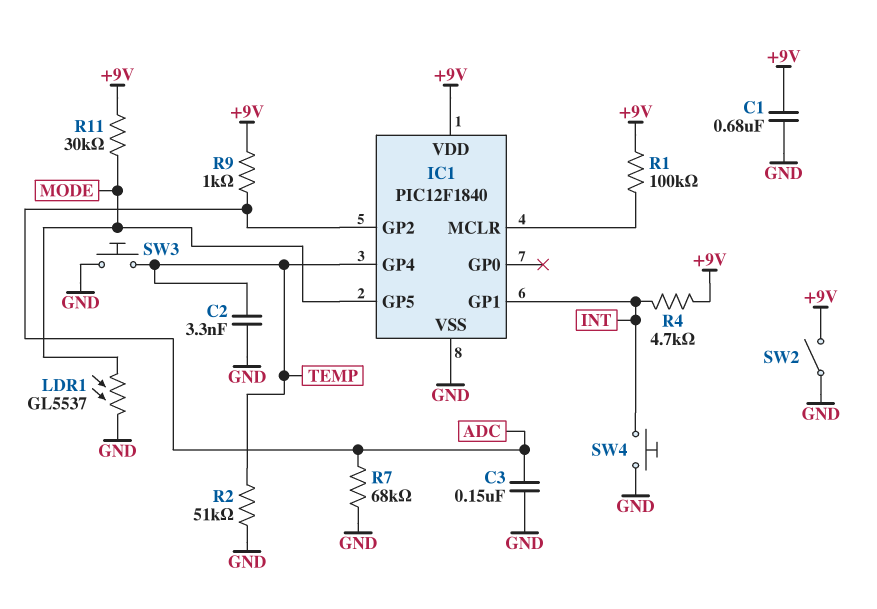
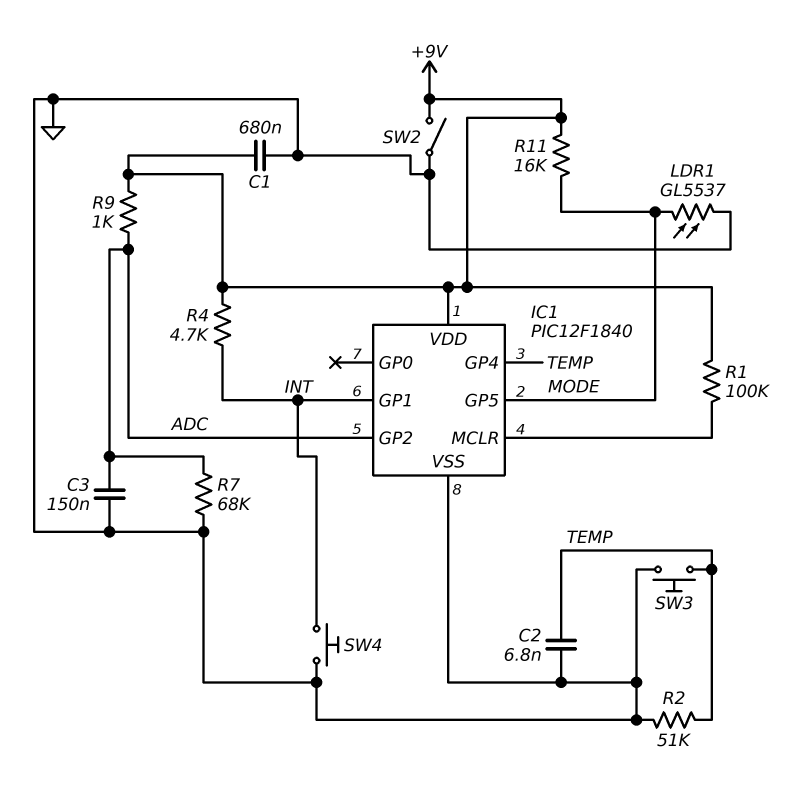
C2: 3.3nF (GND, TEMP) -> 6.8nF (GND, TEMP)
R11: 30k (+9V, MODE) -> 16k (+9V, MODE)

